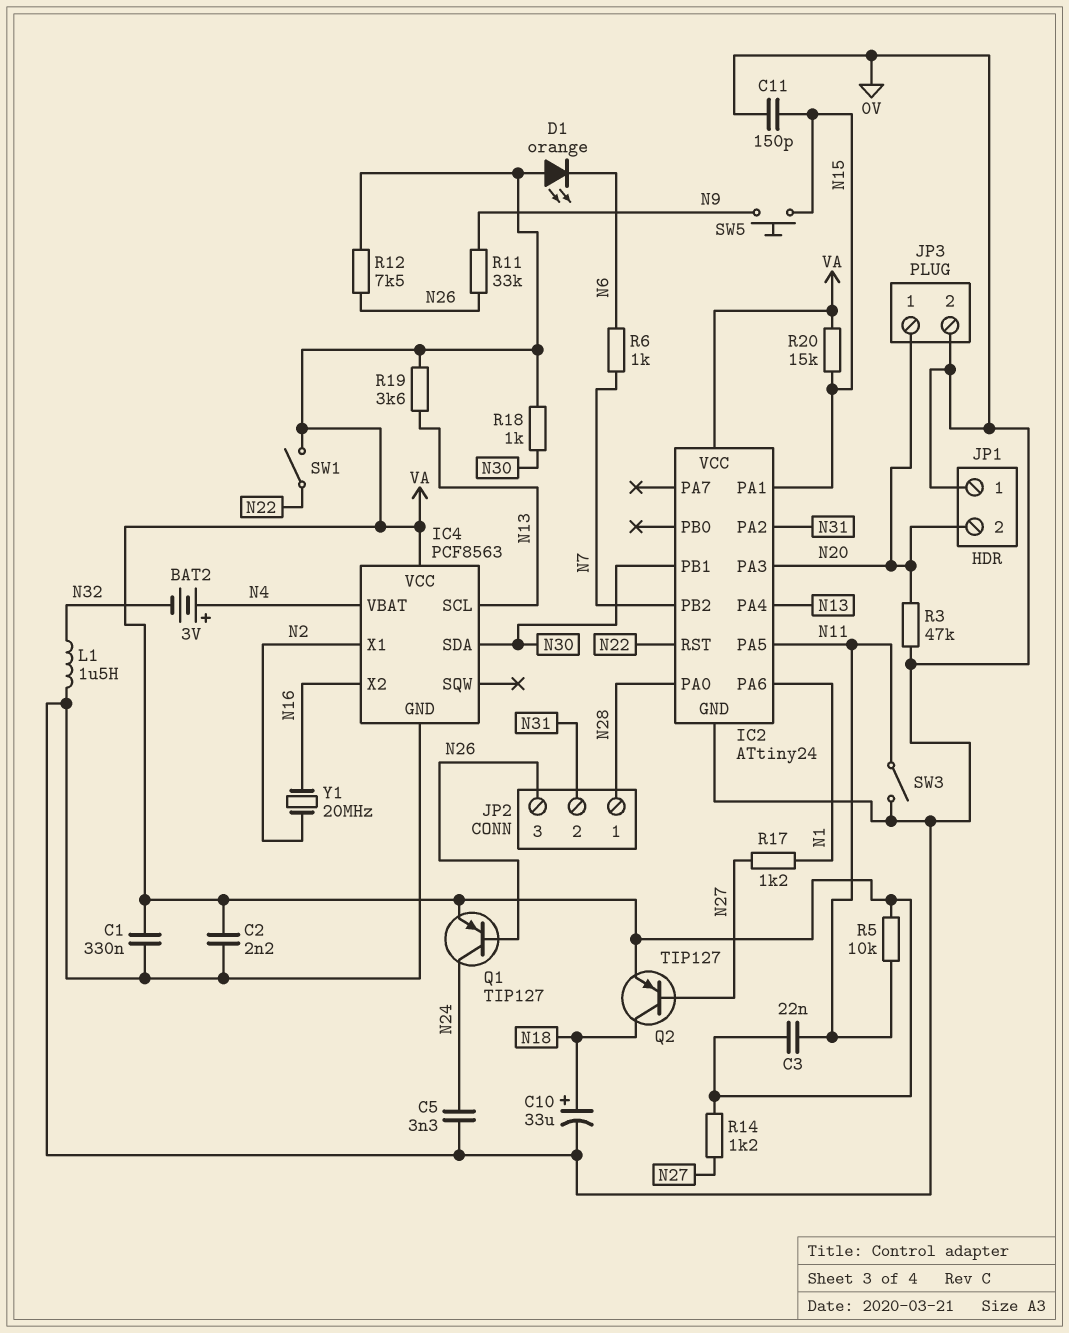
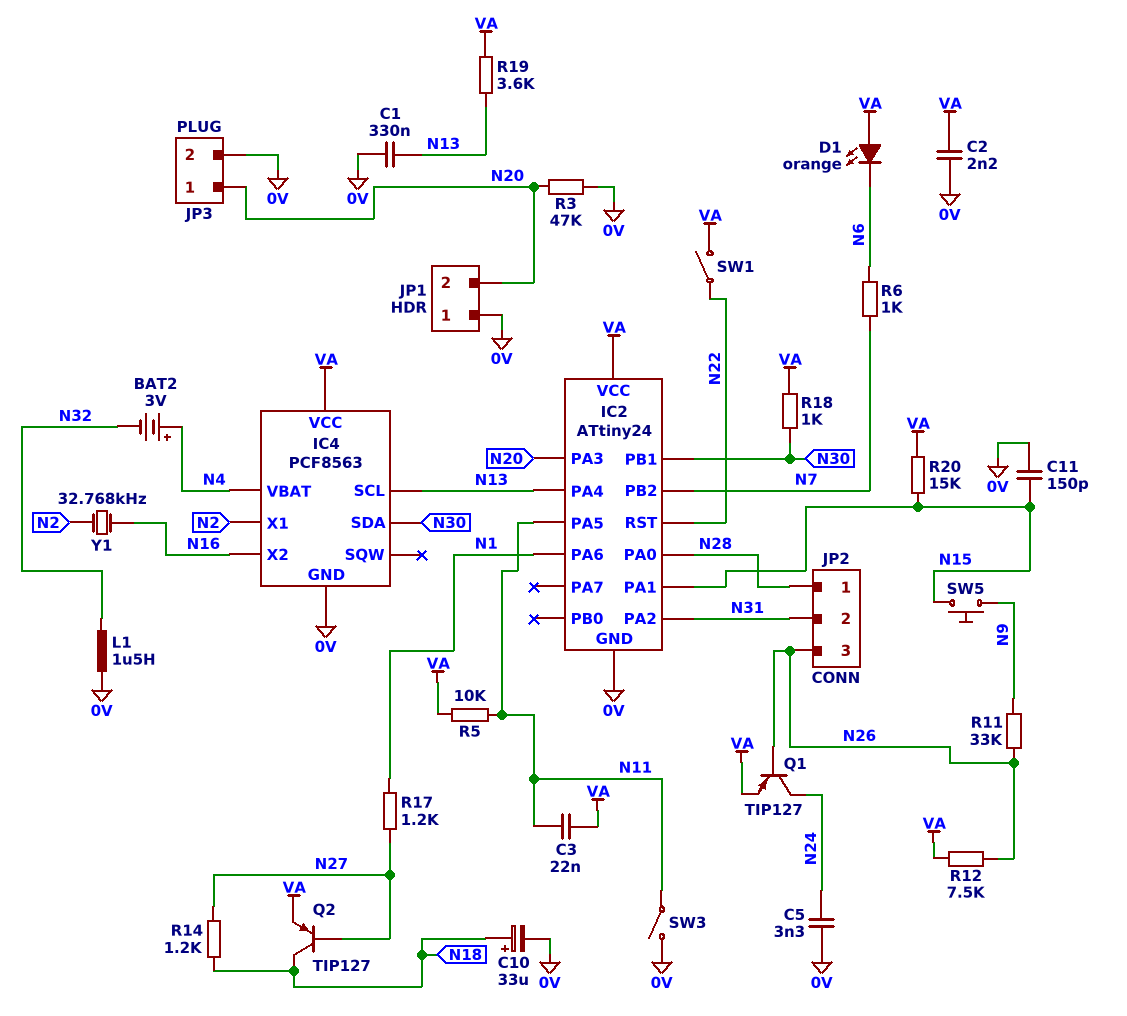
C1: 330nF (0V, VA) -> 330nF (0V, N13)
R14: 1.2k (N27, VA) -> 1.2k (N18, N27)
Y1: 20MHz (N2, N16) -> 32.768kHz (N2, N16)

